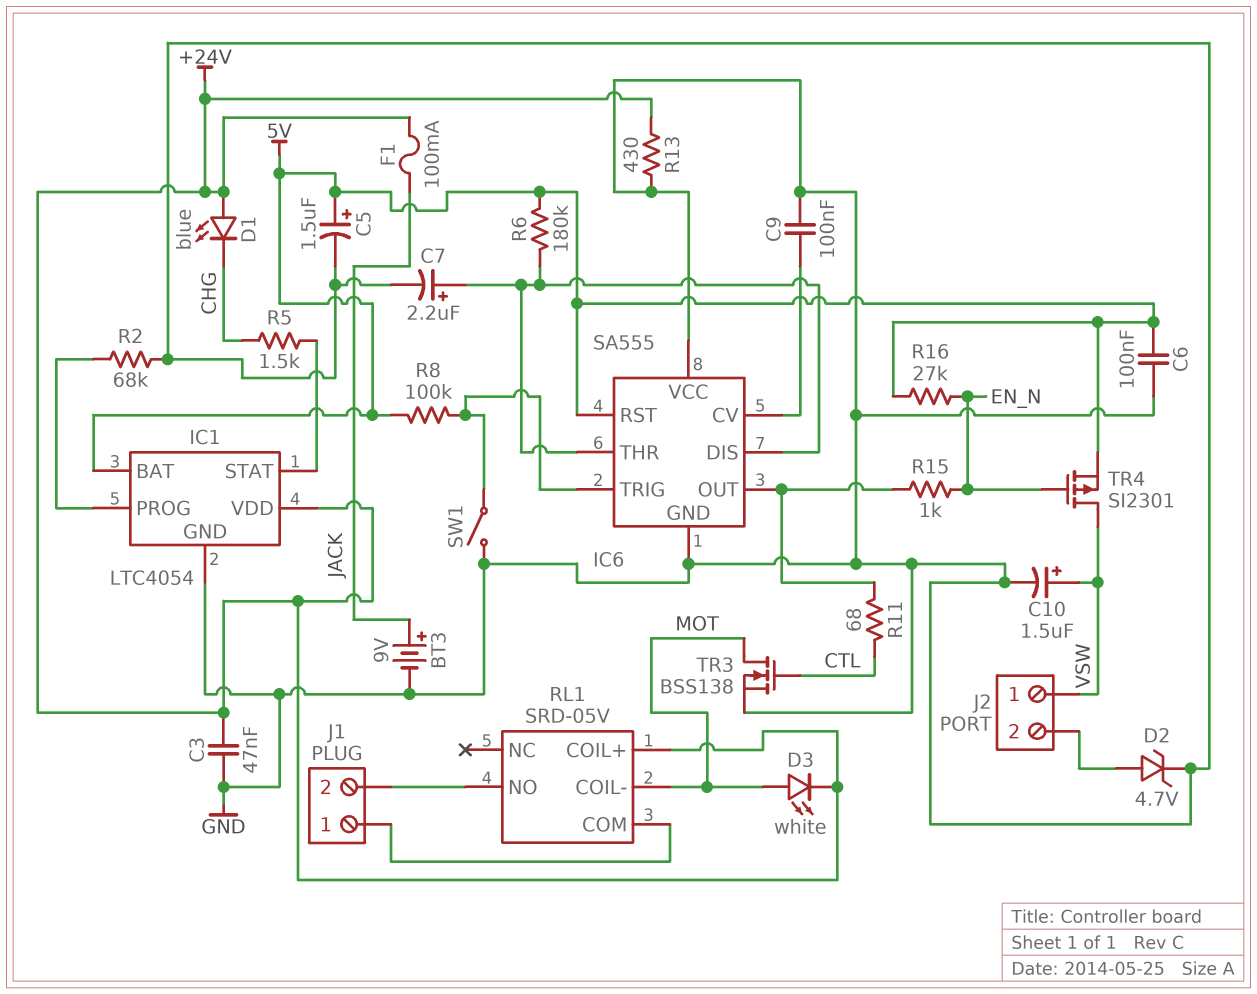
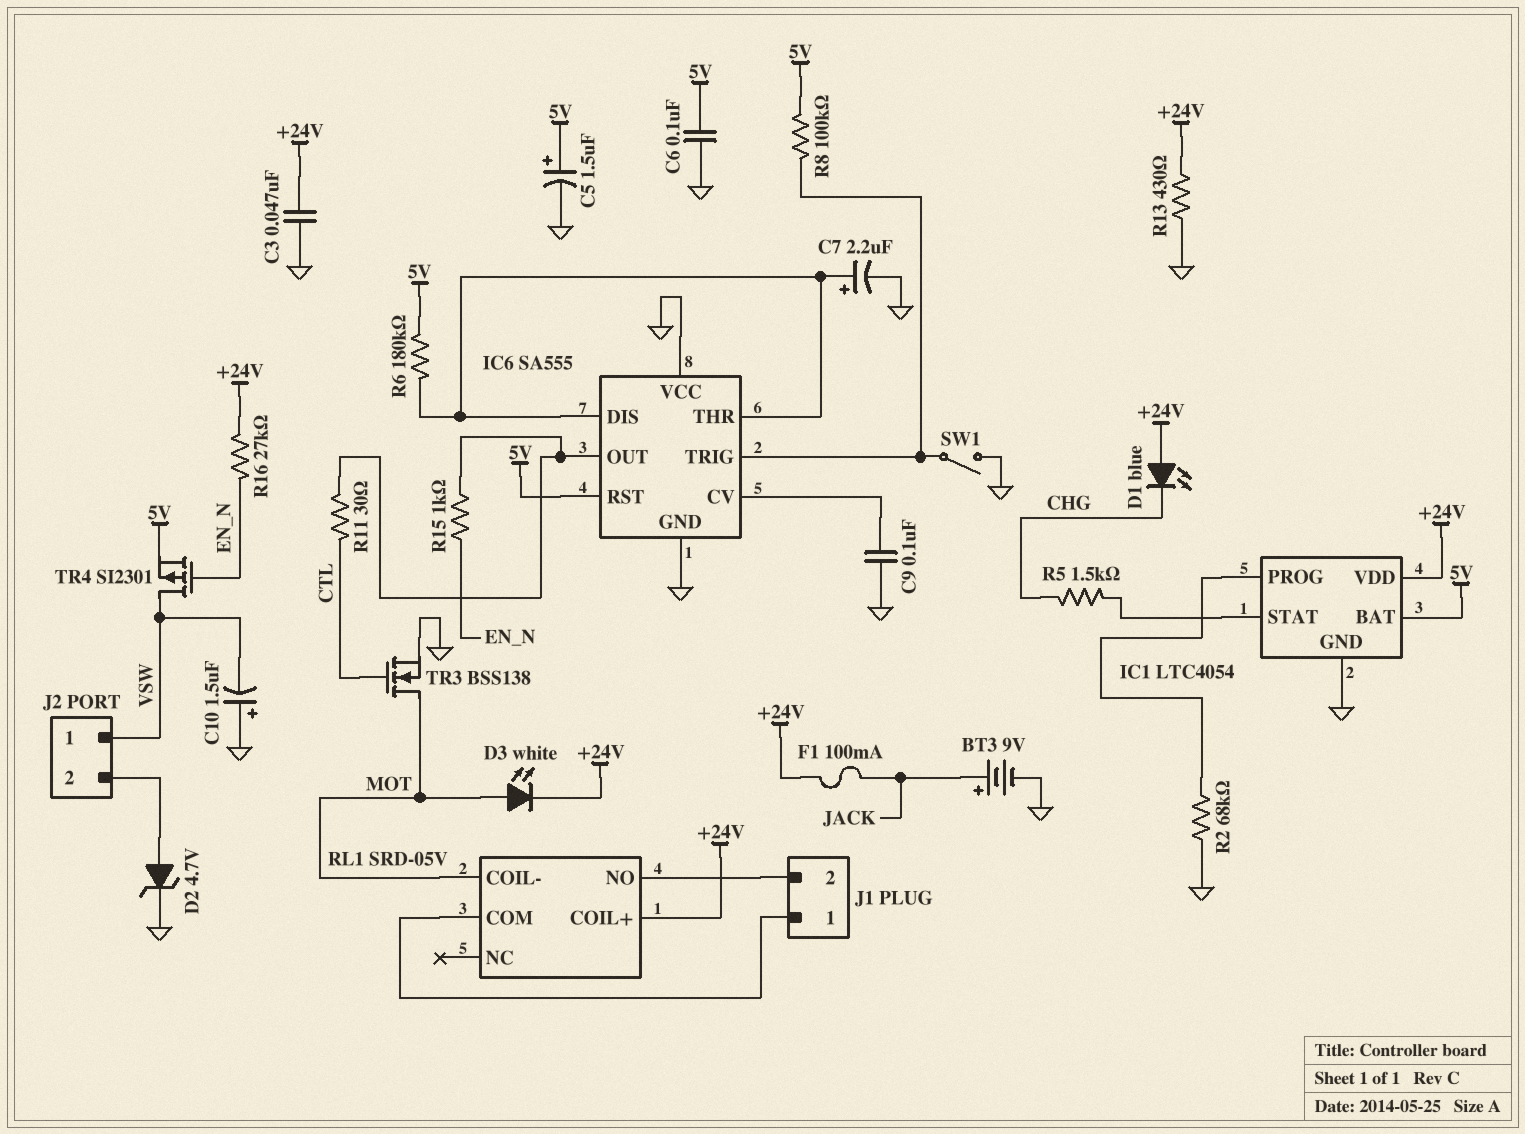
C10: 1.5uF (plus VSW, minus GND) -> 1.5uF (plus GND, minus VSW)
R11: 68 (CTL, IC6/OUT) -> 30 (CTL, IC6/OUT)
R16: 27k (5V, EN_N) -> 27k (+24V, EN_N)

